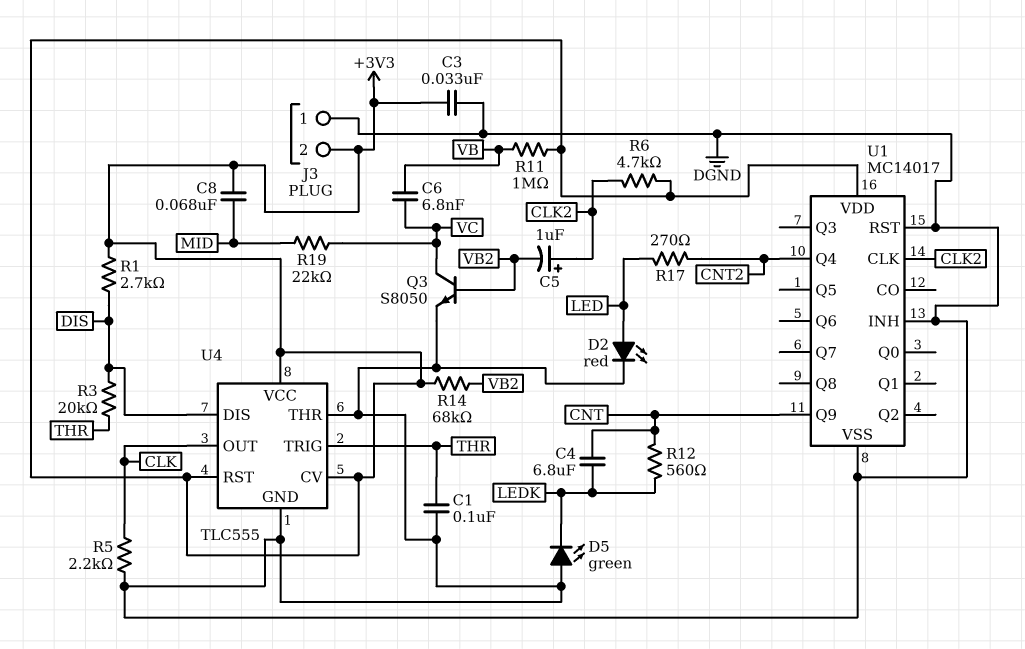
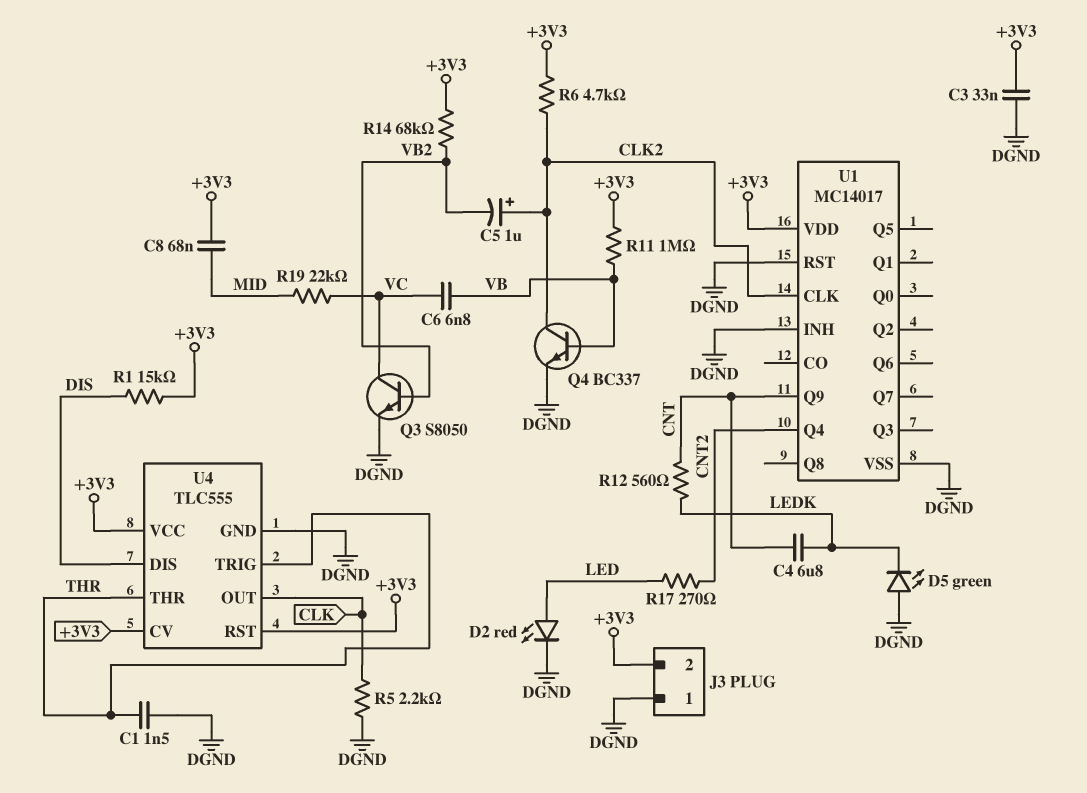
C1: 100nF (DGND, THR) -> 1.5nF (DGND, THR)
Q4: none -> NPN BC337 (B VB, C CLK2, E DGND)
R1: 2.7k (+3V3, DIS) -> 15k (+3V3, DIS)
R3: 20k (DIS, THR) -> none
U4 pin THR: DGND -> THR

